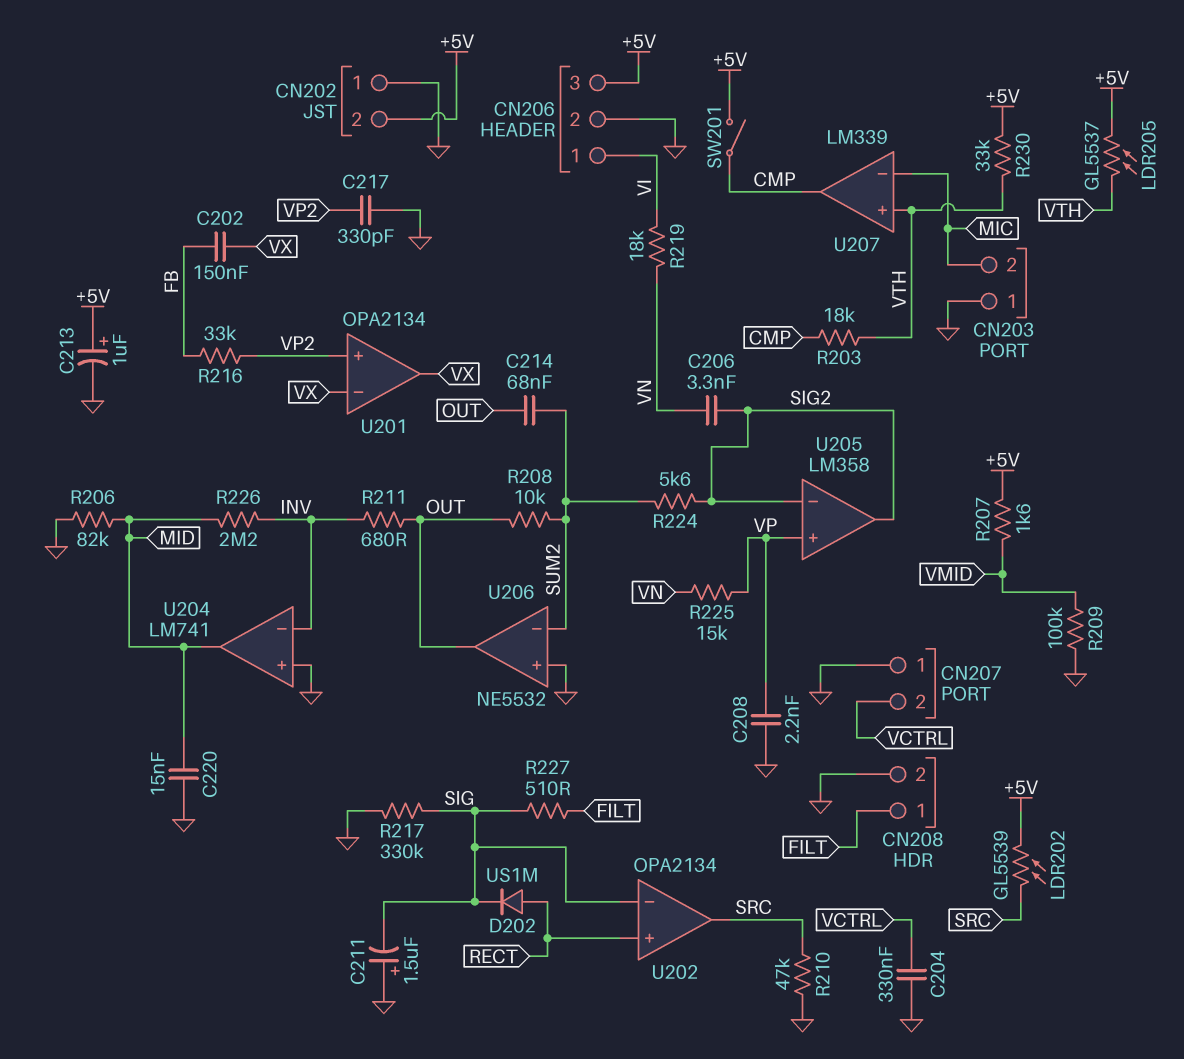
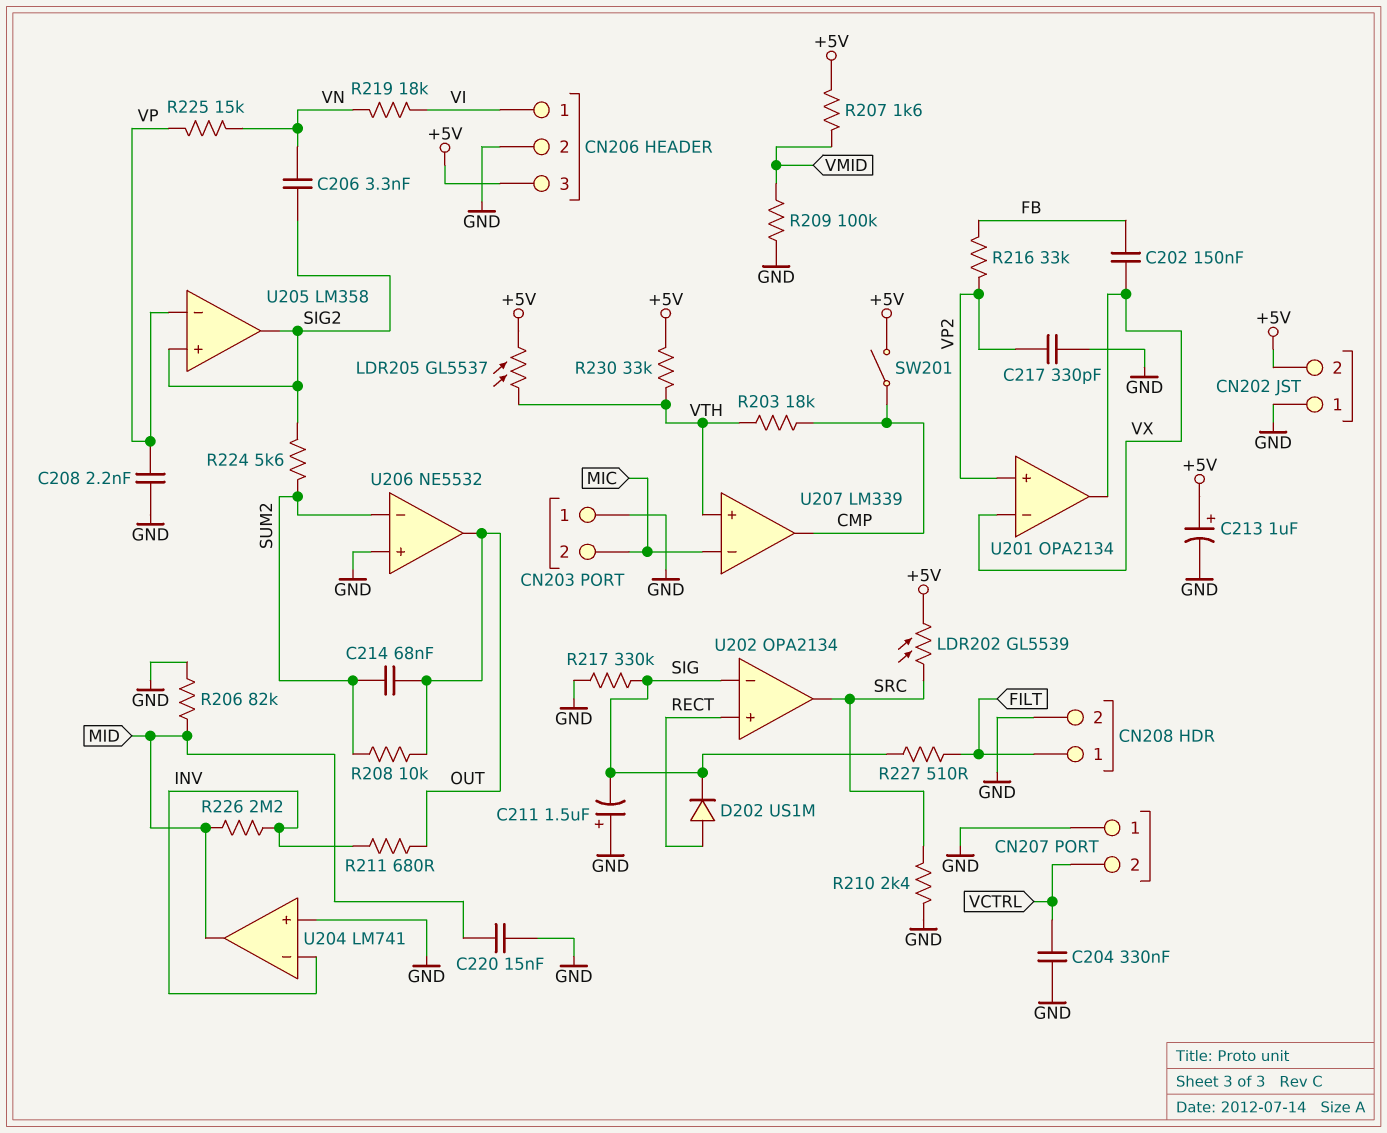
R210: 47k (GND, SRC) -> 2.4k (GND, SRC)
U205 pin in+: VP -> SIG2
U205 pin in-: SIG2 -> VP

